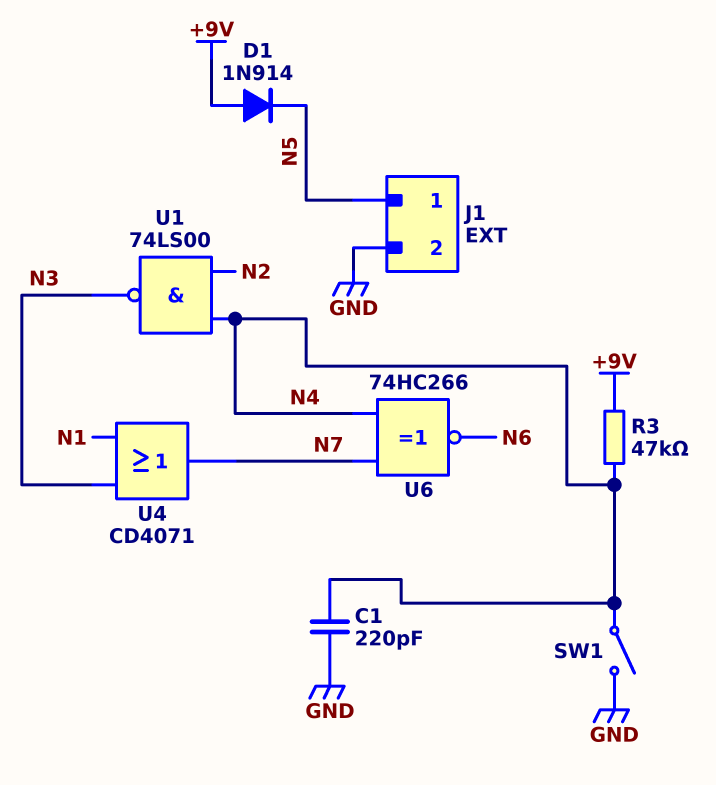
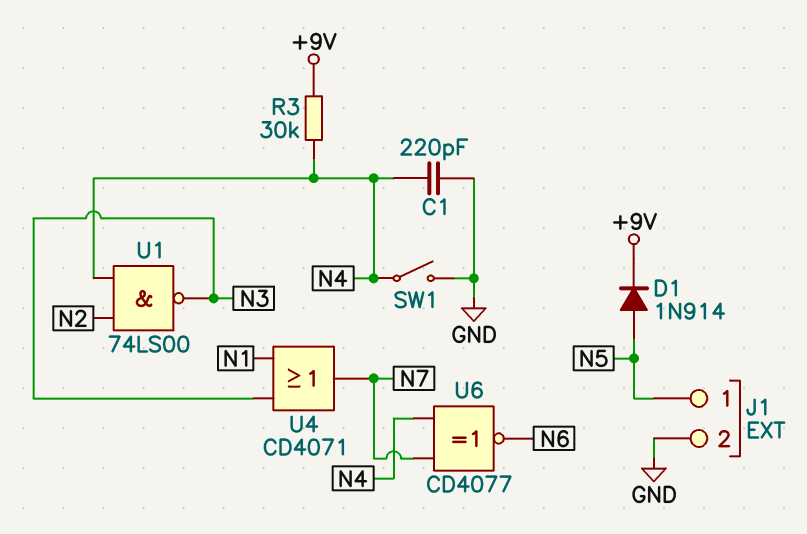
D1: diode 1N914 (A +9V, K N5) -> diode 1N914 (A N5, K +9V)
R3: 47k (+9V, N4) -> 30k (+9V, N4)
U6: XNOR 74HC266 (in N4, in N7, out N6) -> XNOR CD4077 (in N4, in N7, out N6)

